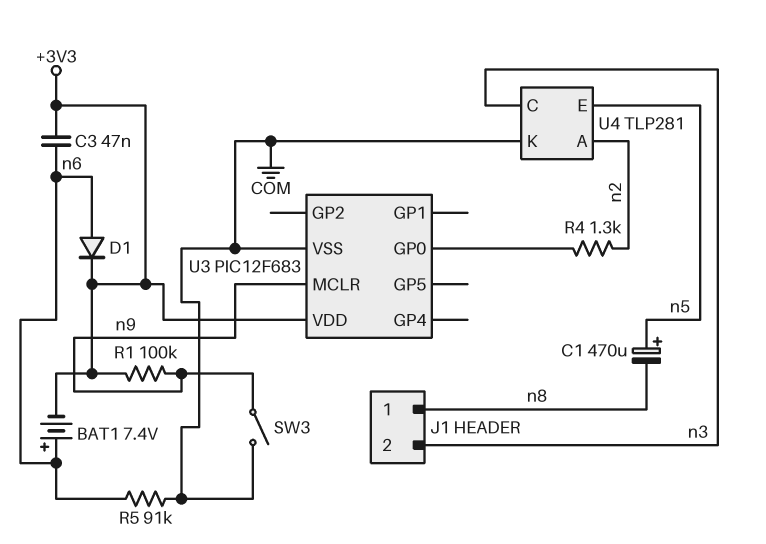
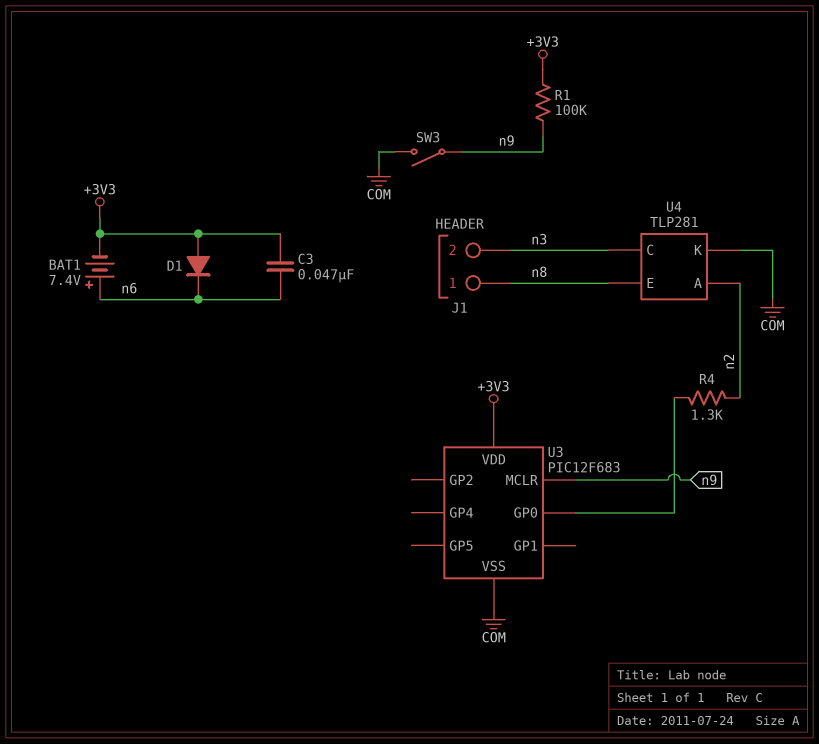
C1: 470uF (plus n5, minus n8) -> none
D1: diode (A n6, K +3V3) -> diode (A +3V3, K n6)
R5: 91k (COM, n6) -> none
U4 pin E: n5 -> n8

